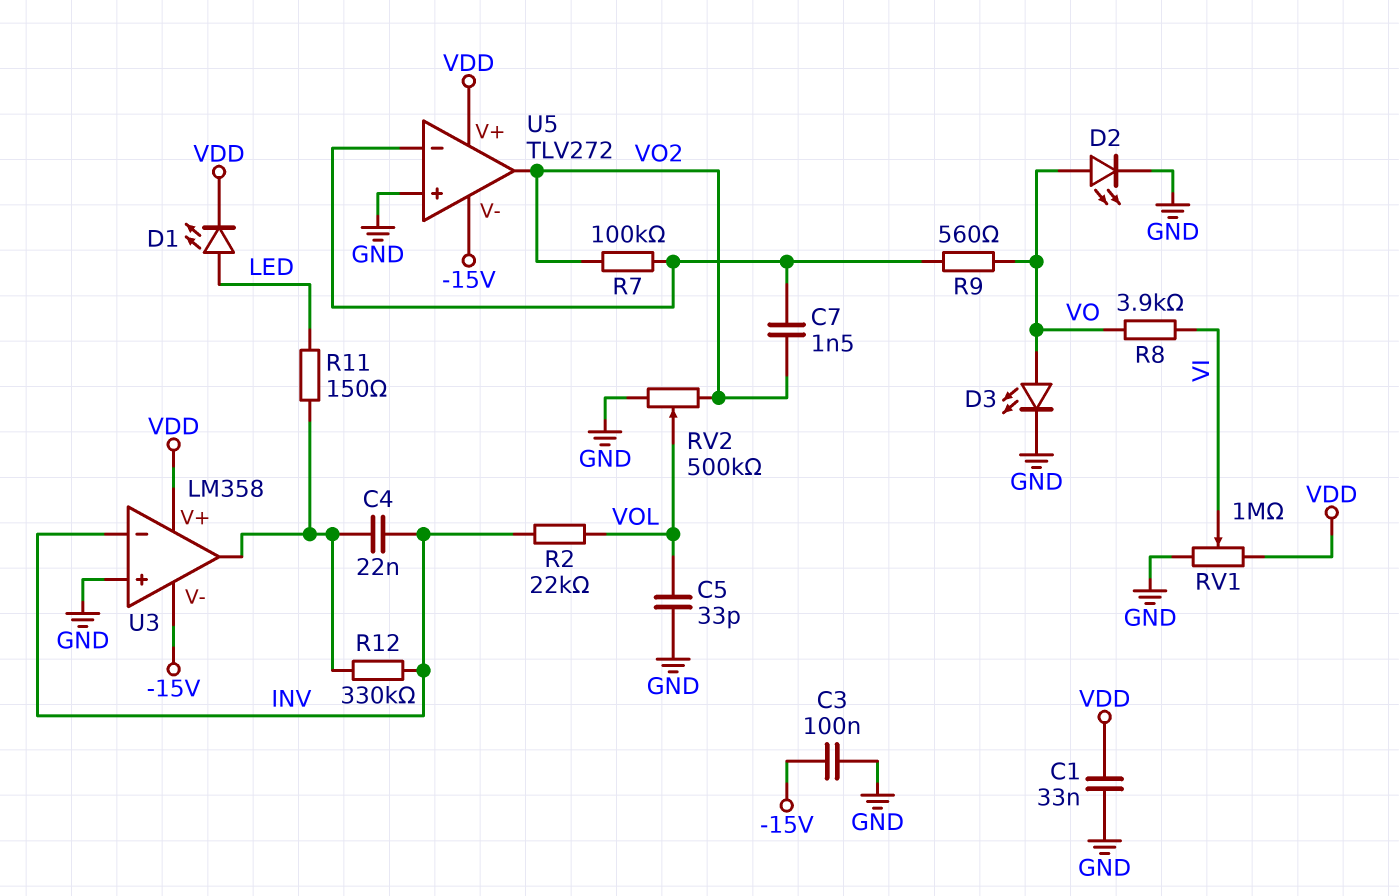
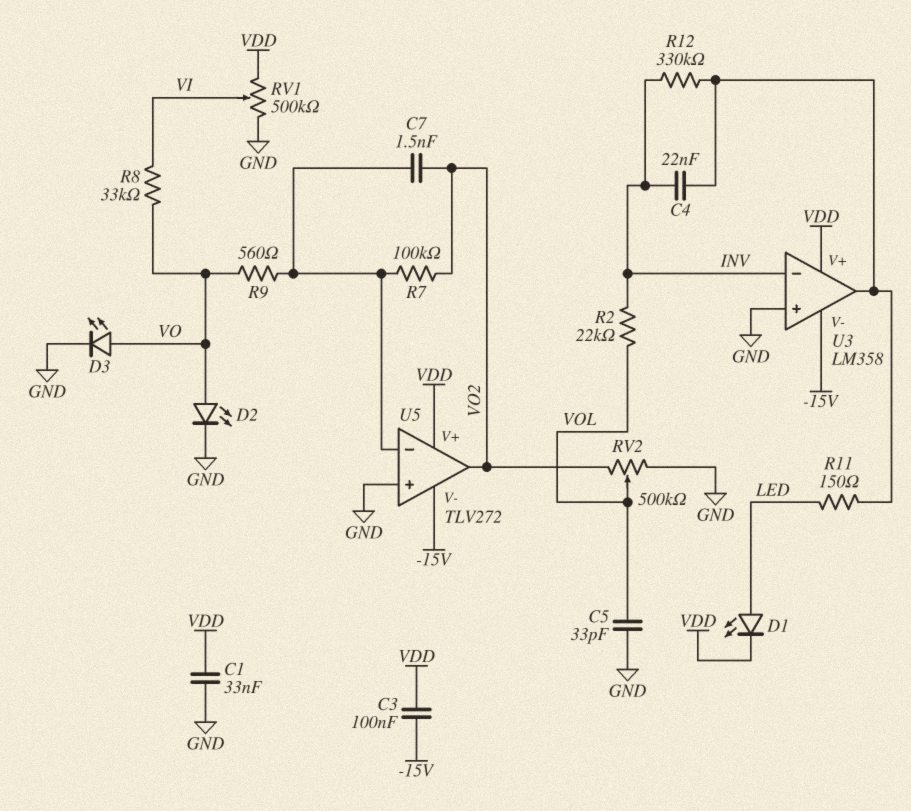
C3: 100nF (-15V, GND) -> 100nF (-15V, VDD)
R8: 3.9k (VI, VO) -> 33k (VI, VO)
RV1: 1M (GND, VDD, wiper VI) -> 500k (GND, VDD, wiper VI)

